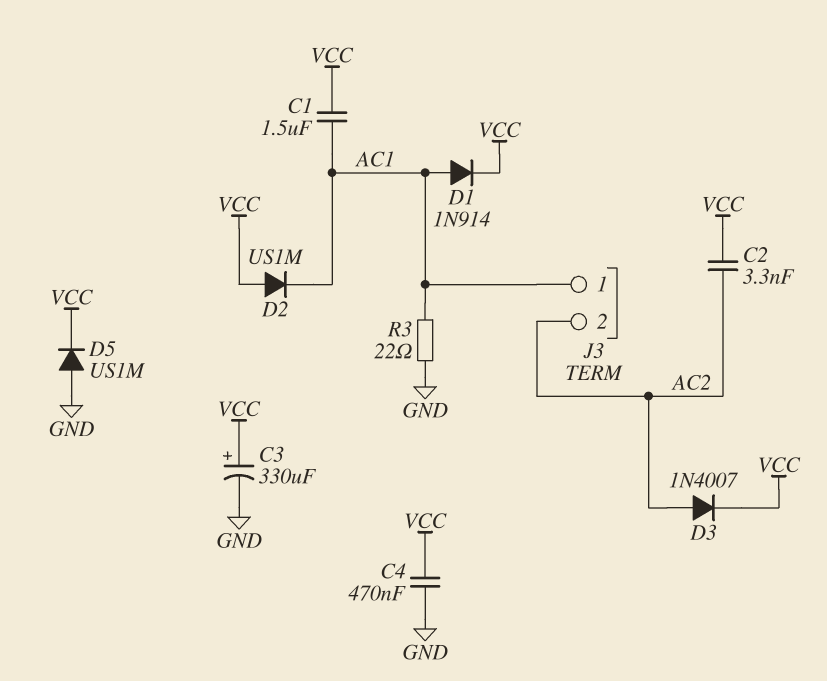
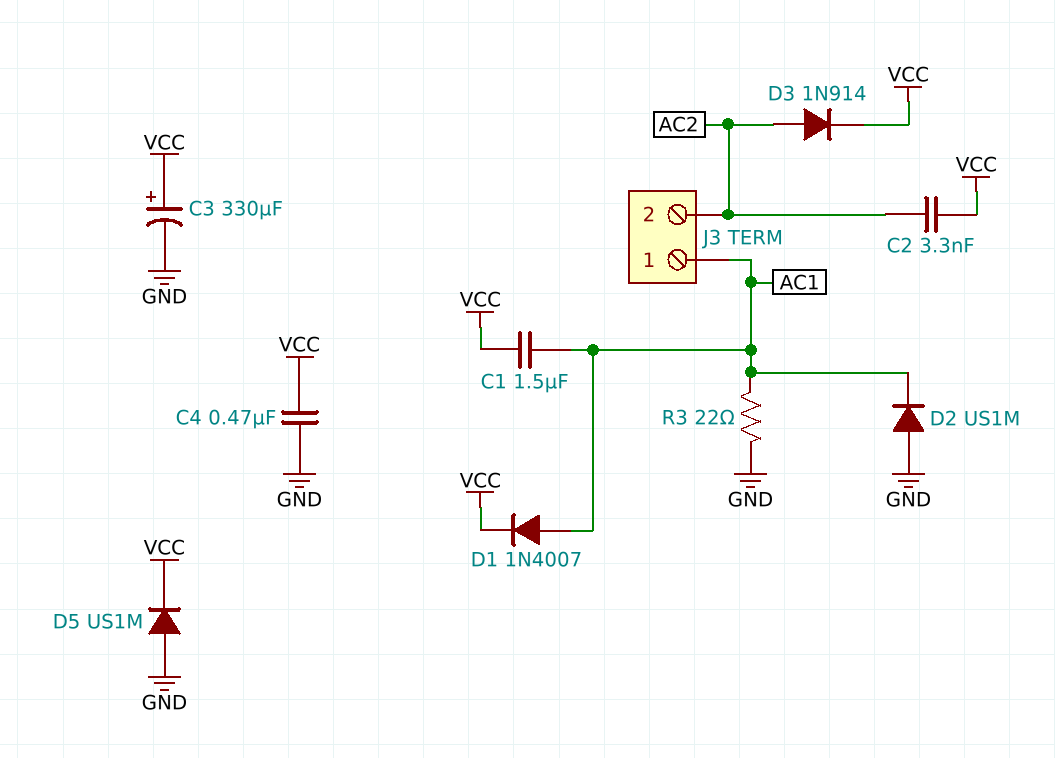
D1: diode 1N914 (A AC1, K VCC) -> diode 1N4007 (A AC1, K VCC)
D2: diode US1M (A VCC, K AC1) -> diode US1M (A GND, K AC1)
D3: diode 1N4007 (A AC2, K VCC) -> diode 1N914 (A AC2, K VCC)

